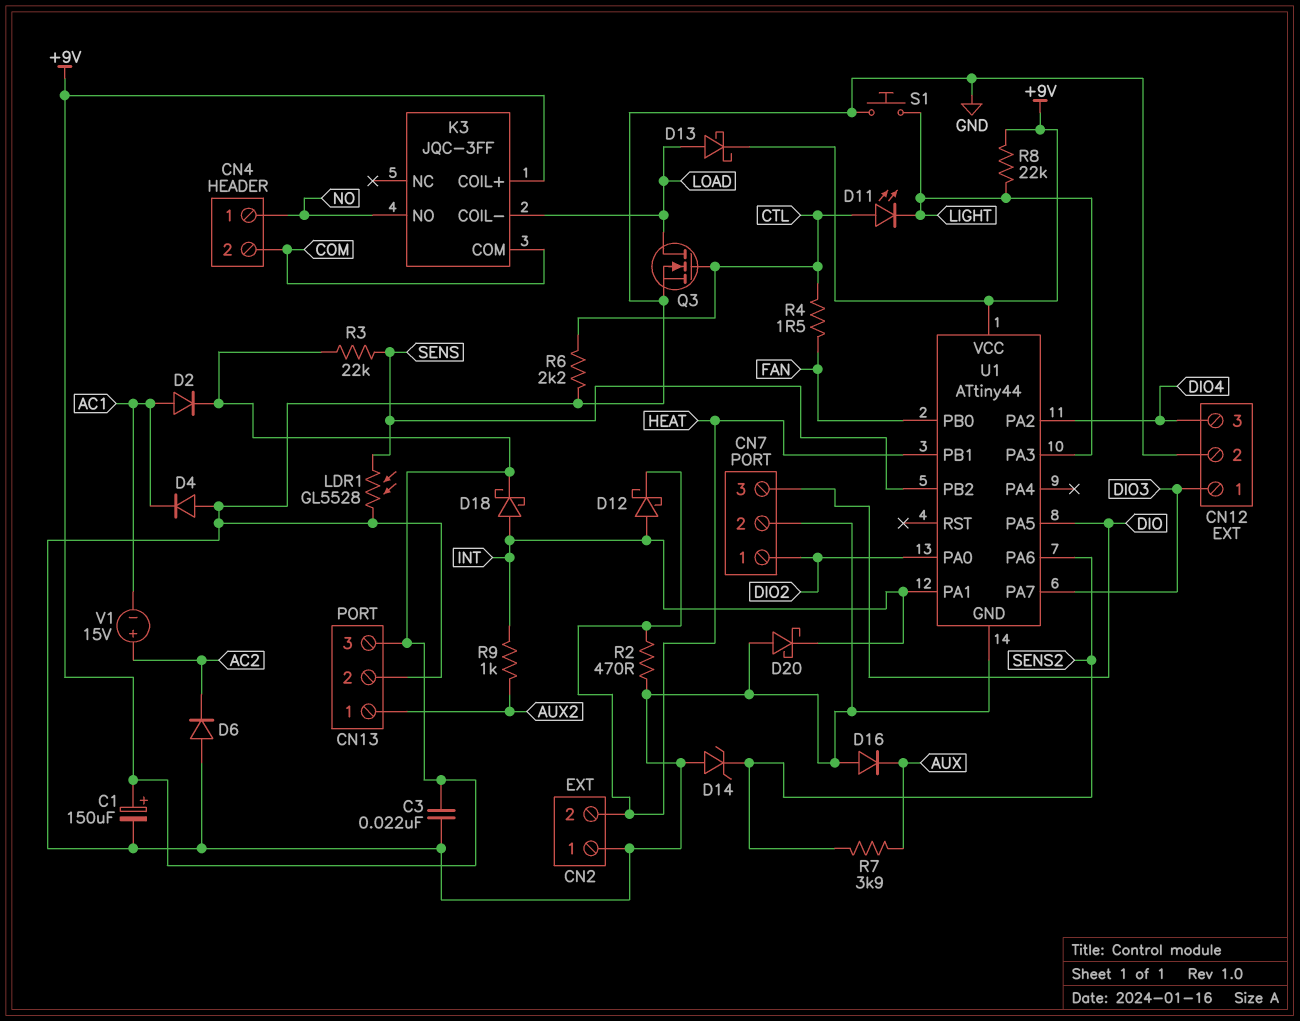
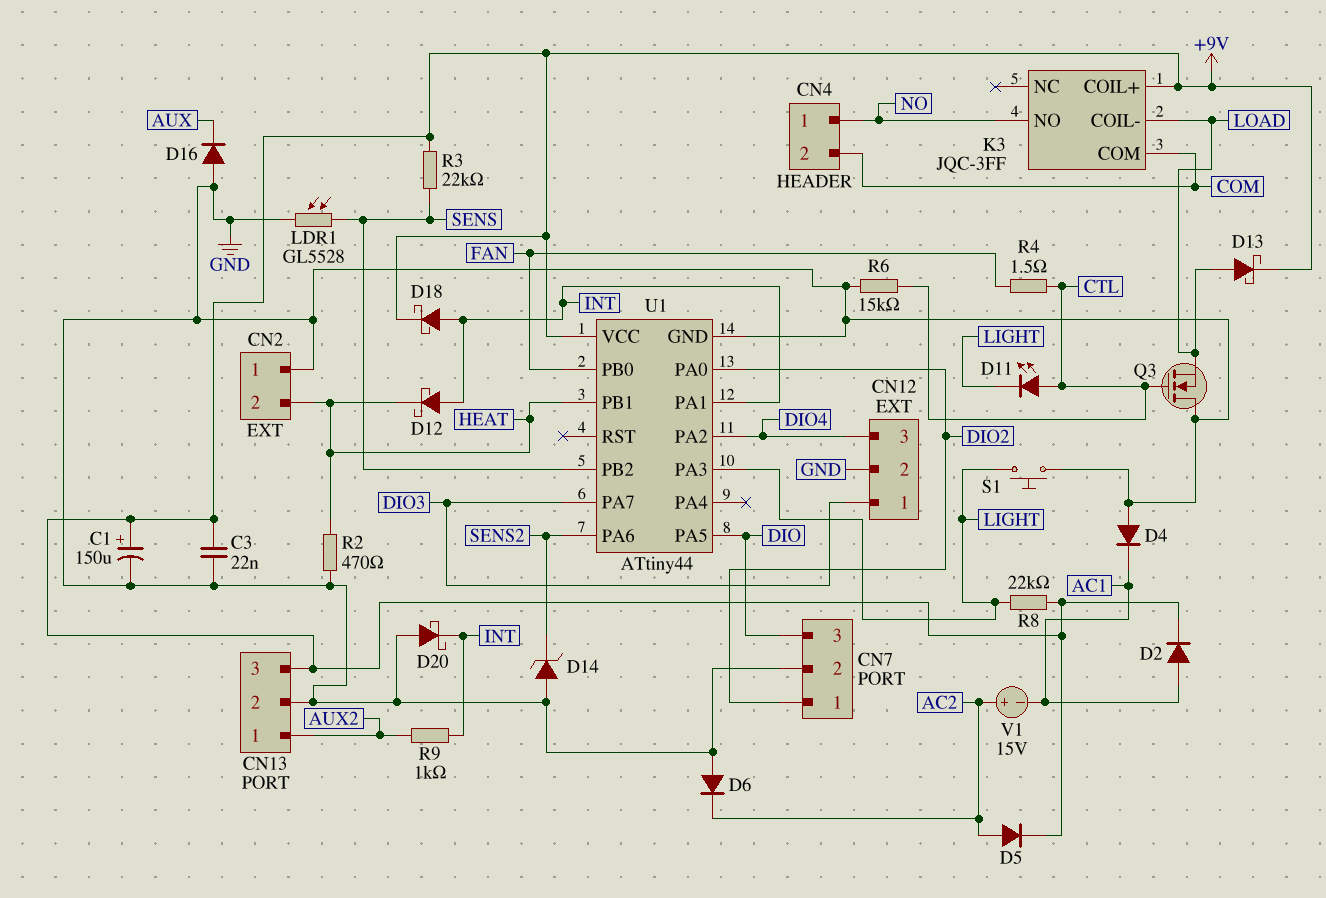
D5: none -> diode (A AC2, K +9V)
Q3: NMOS (G CTL, D LOAD, S GND) -> NMOS (G CTL, D GND, S LOAD)
R6: 2.2k (CTL, GND) -> 15k (CTL, GND)
R7: 3.9k (AUX, SENS2) -> none

